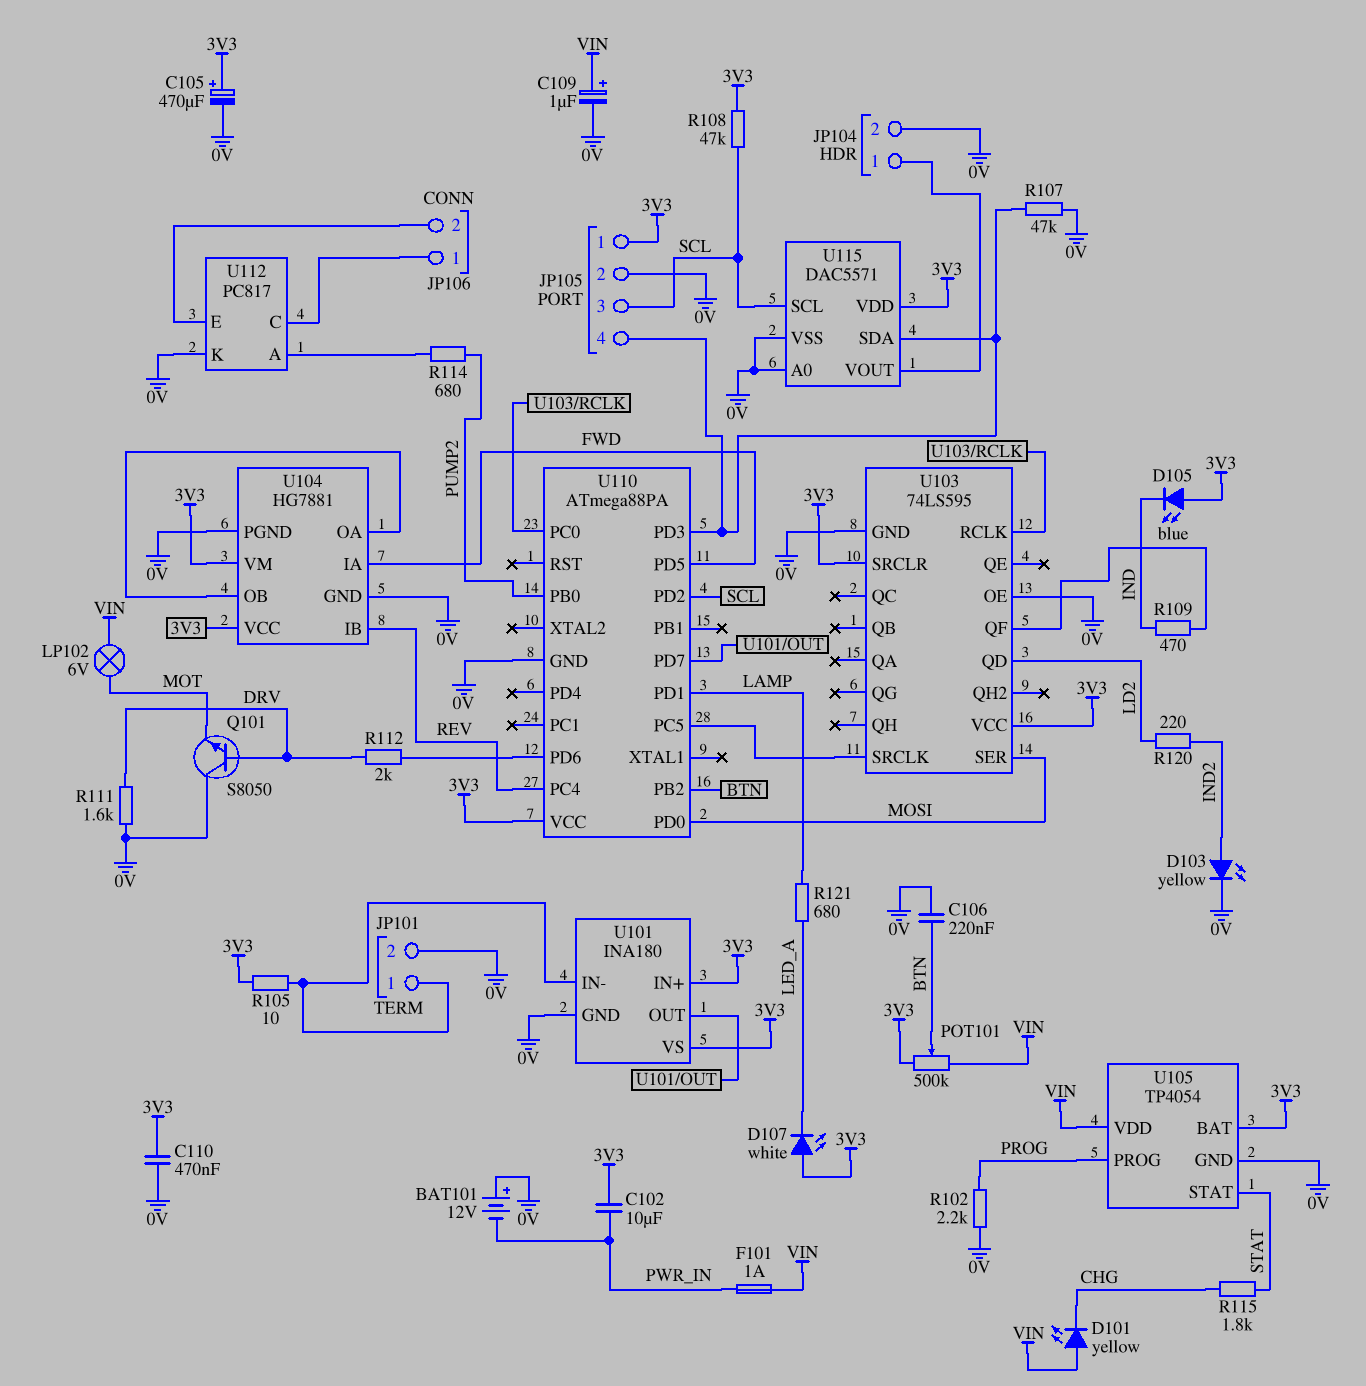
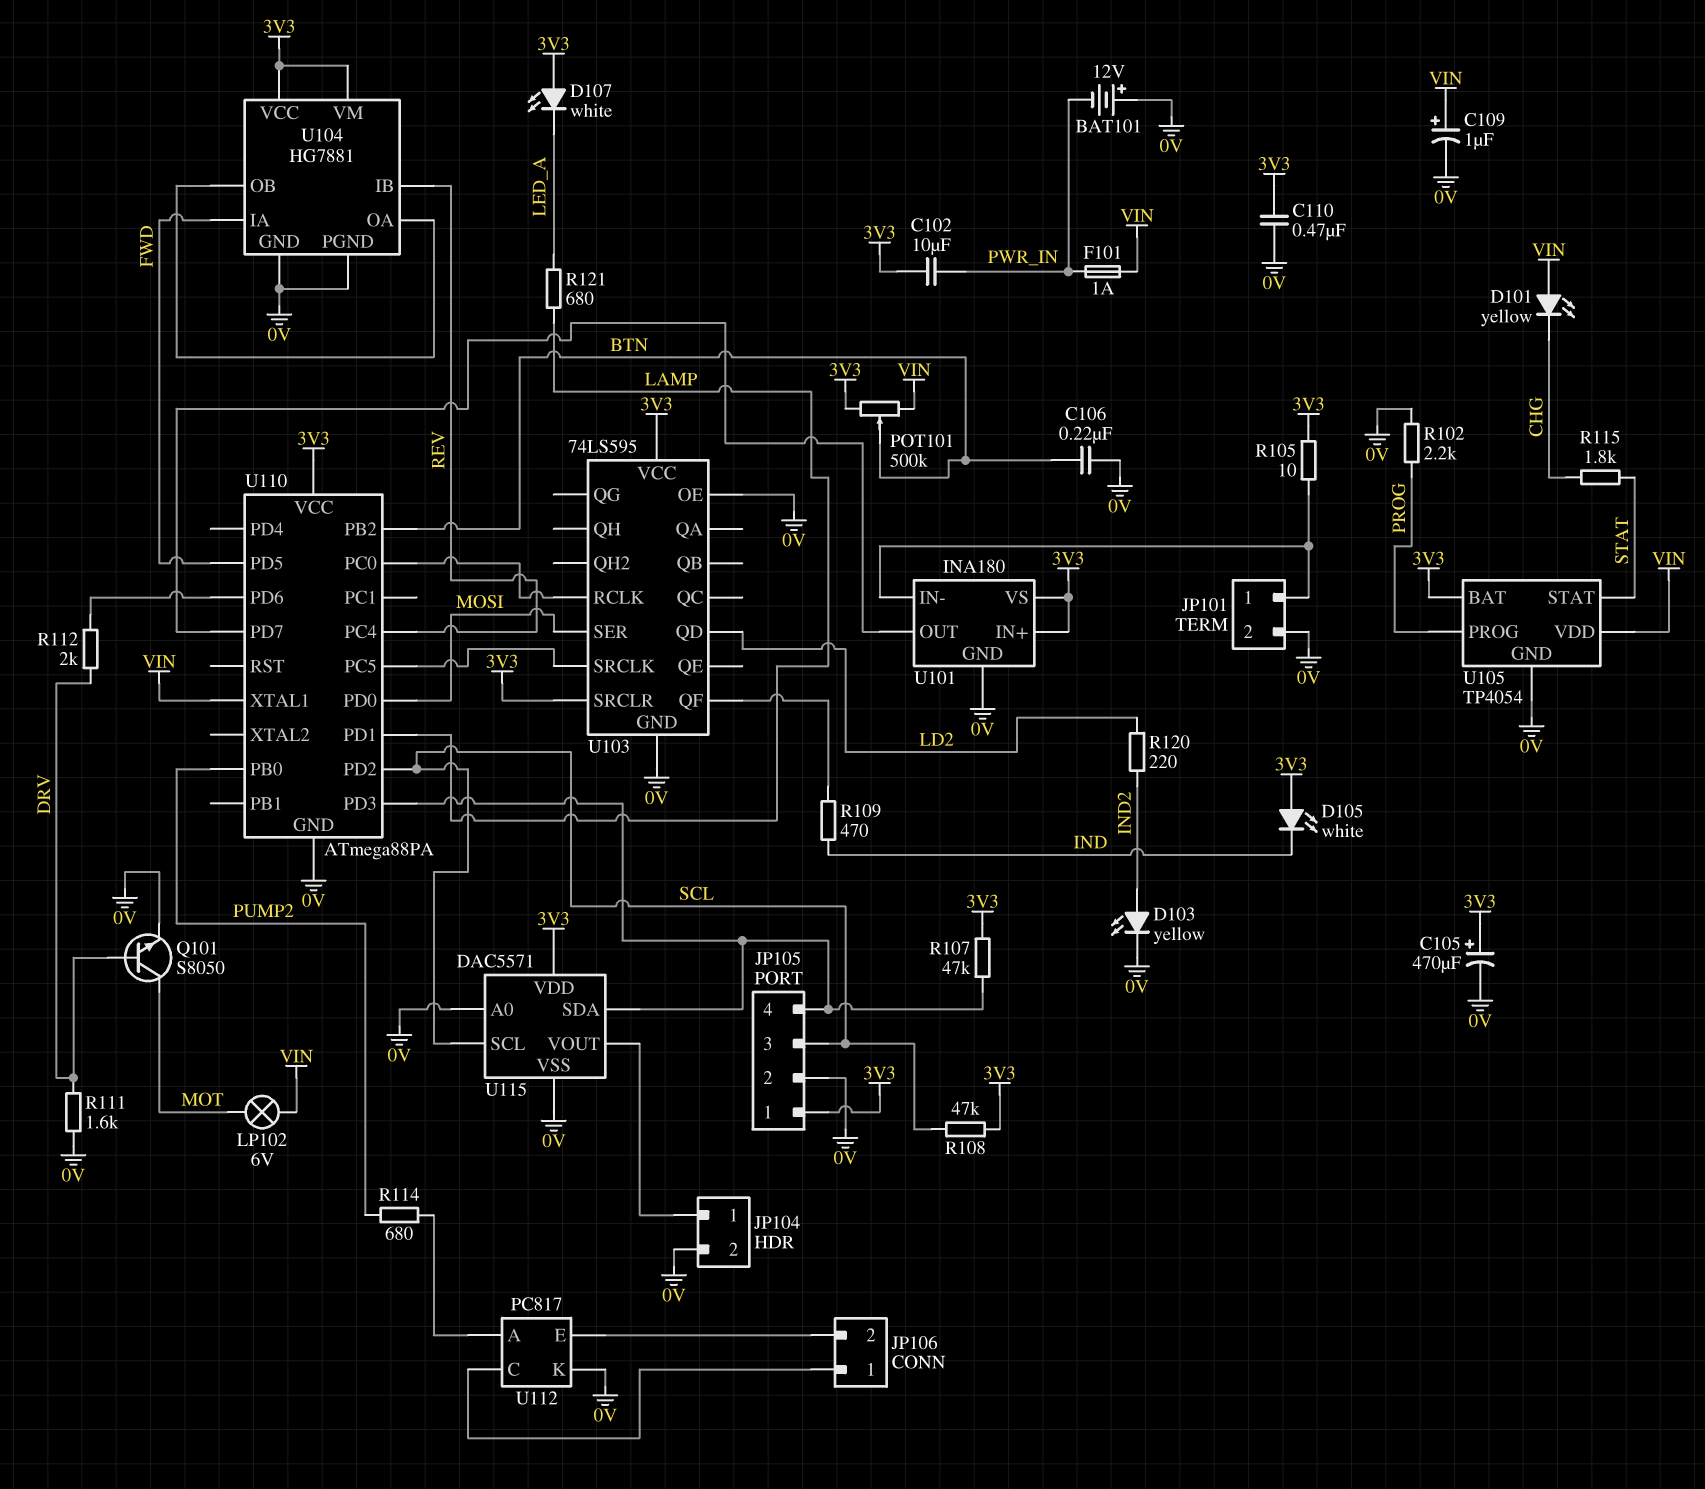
D105: LED blue (A 3V3, K IND) -> LED white (A 3V3, K IND)
Q101: NPN S8050 (B DRV, C 0V, E MOT) -> NPN S8050 (B DRV, C MOT, E 0V)
R107: 47k (0V, JP105/4) -> 47k (3V3, JP105/4)
U110 pin XTAL1: none -> VIN

